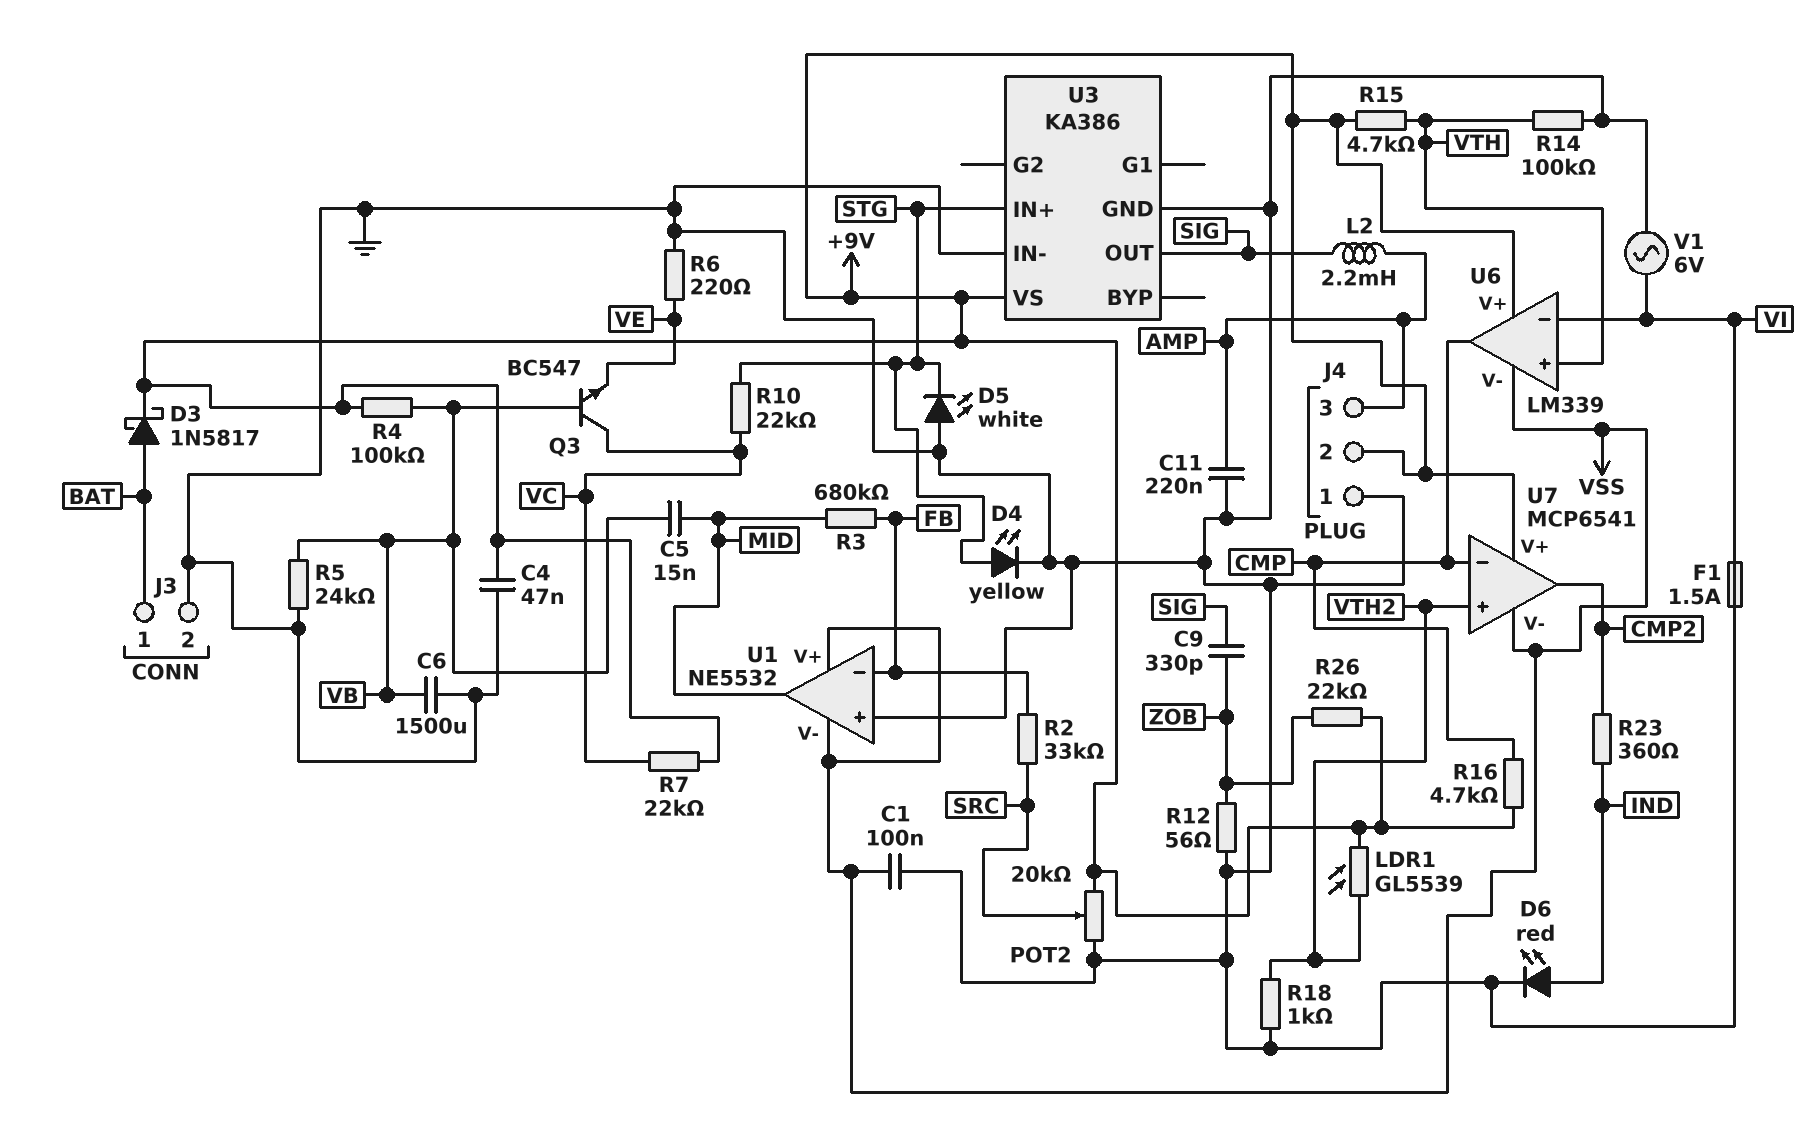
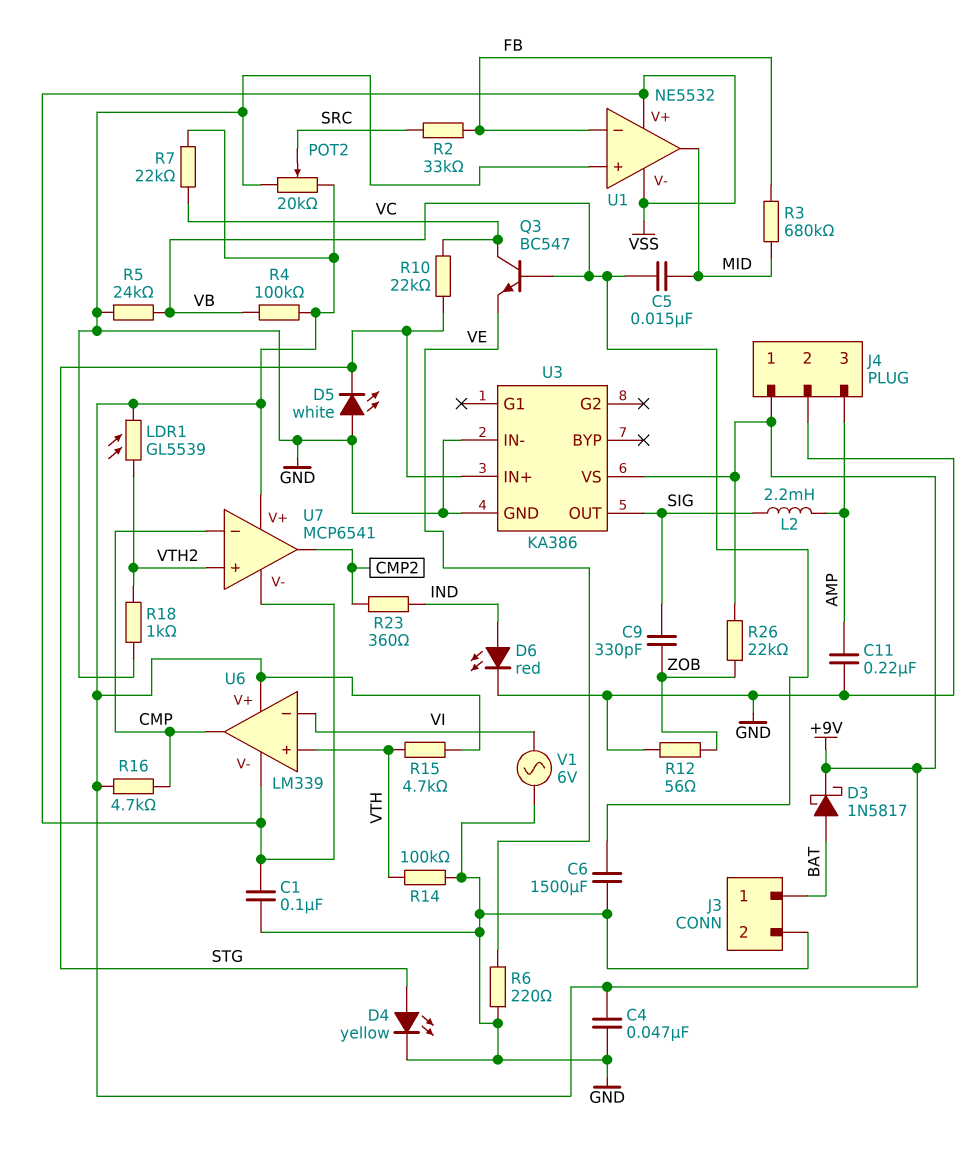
F1: 1.5A (GND, VI) -> none
J4 pin 1: GND -> +9V
J4 pin 2: +9V -> GND

